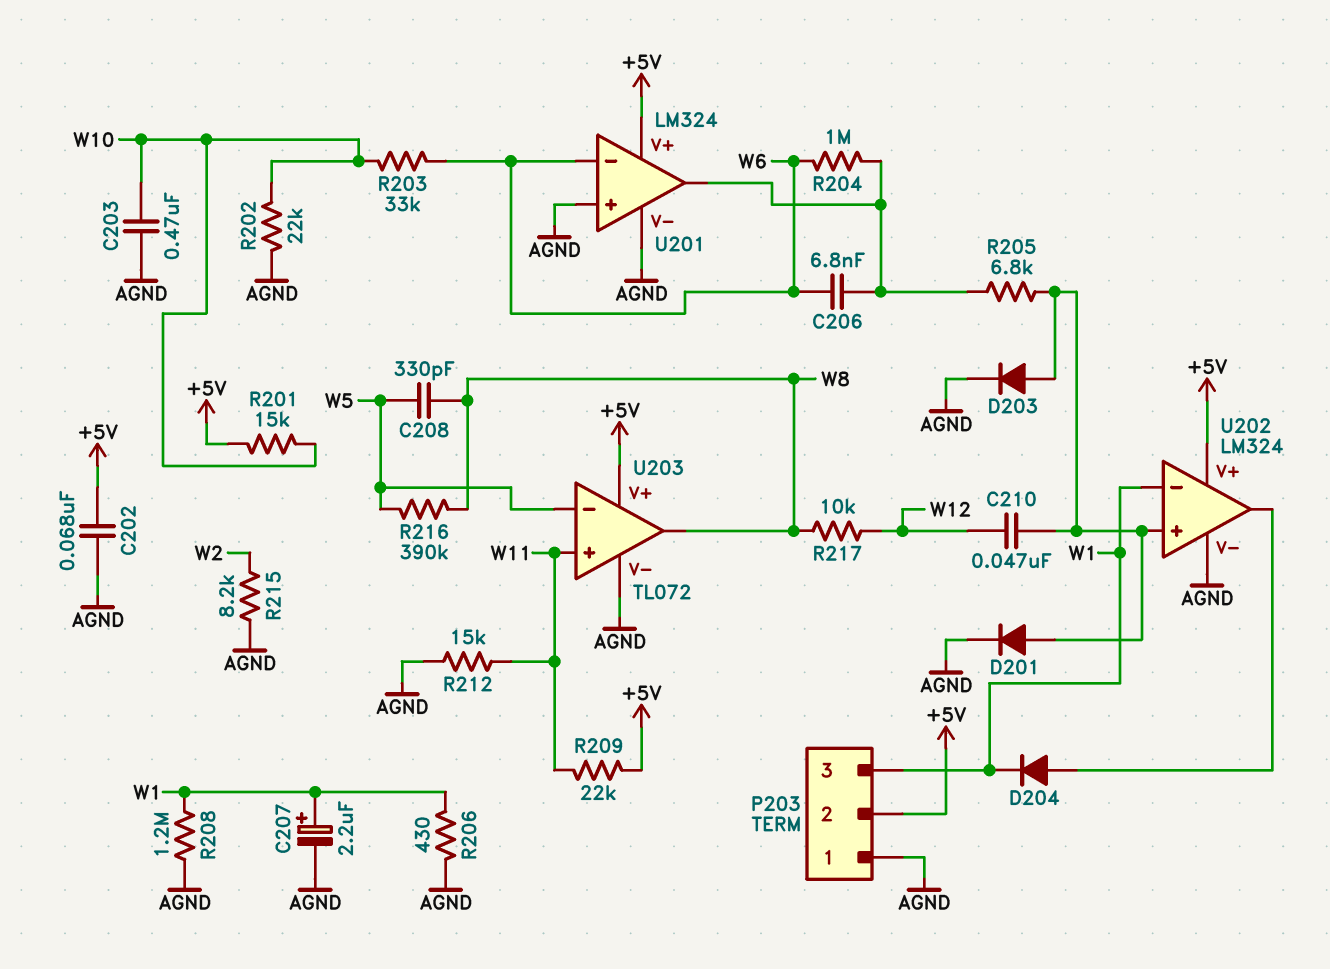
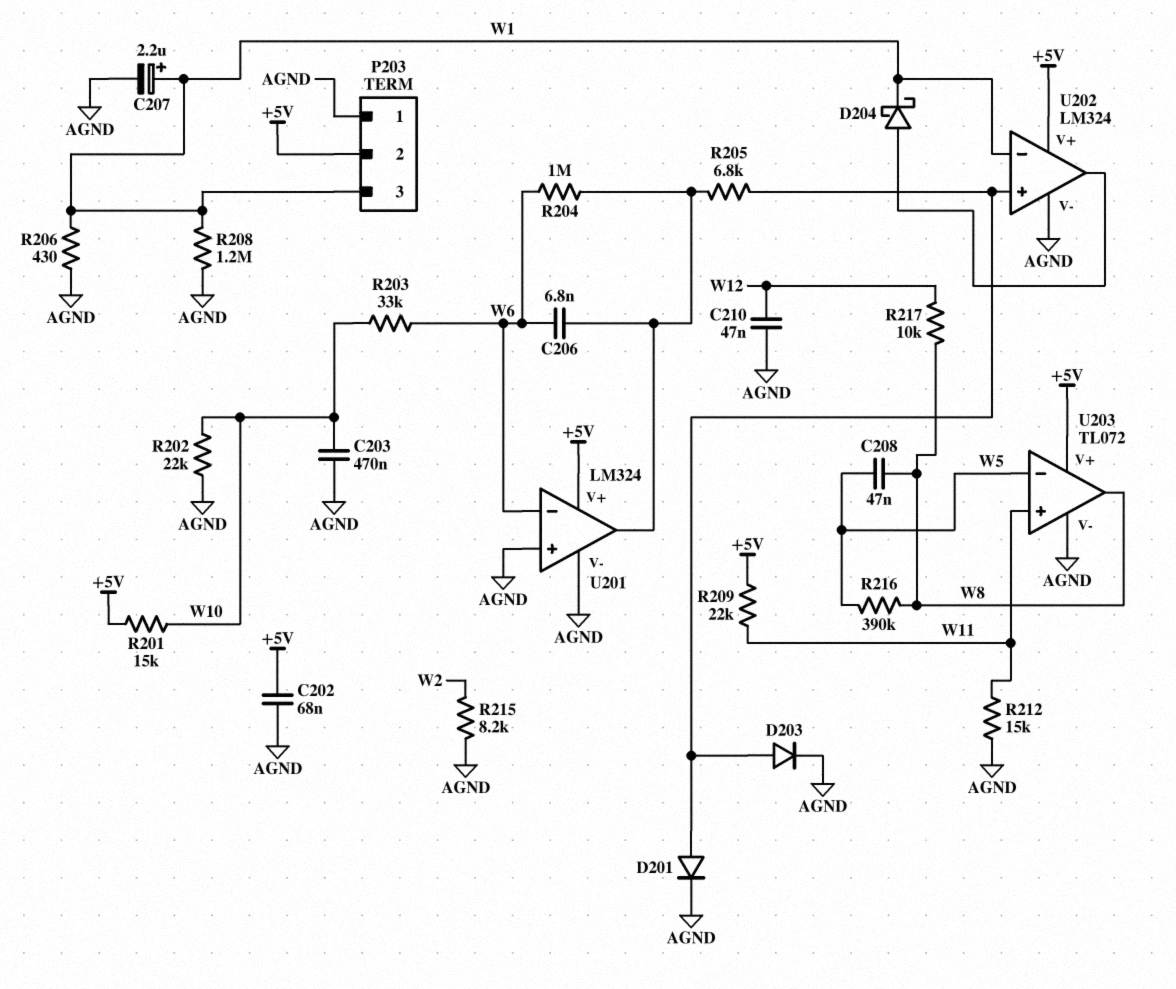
C208: 330pF (W5, W8) -> 47nF (W5, W8)
C210: 47nF (U202/in+, W12) -> 47nF (AGND, W12)
D204: diode (A U202/out, K W1) -> schottky (A U202/out, K W1)

